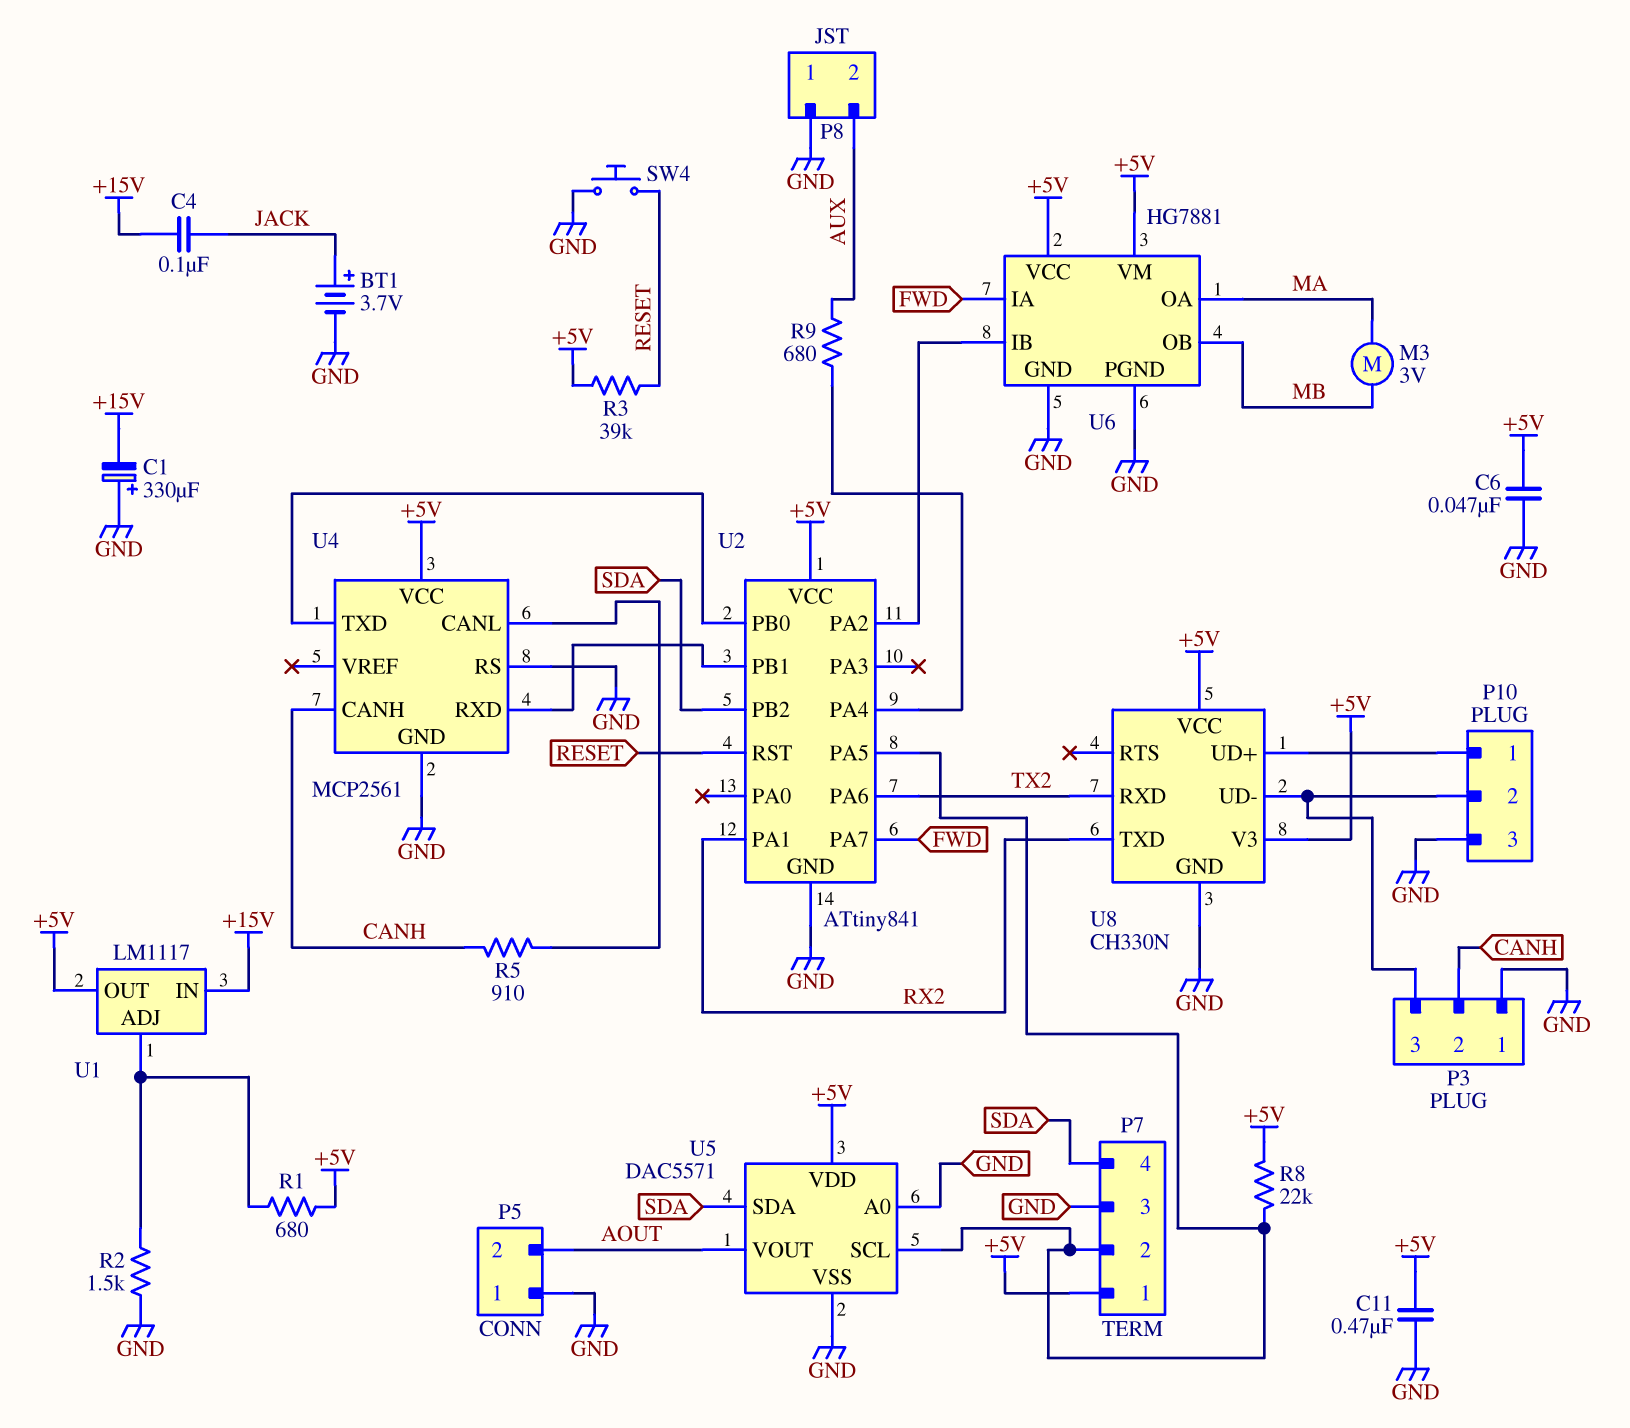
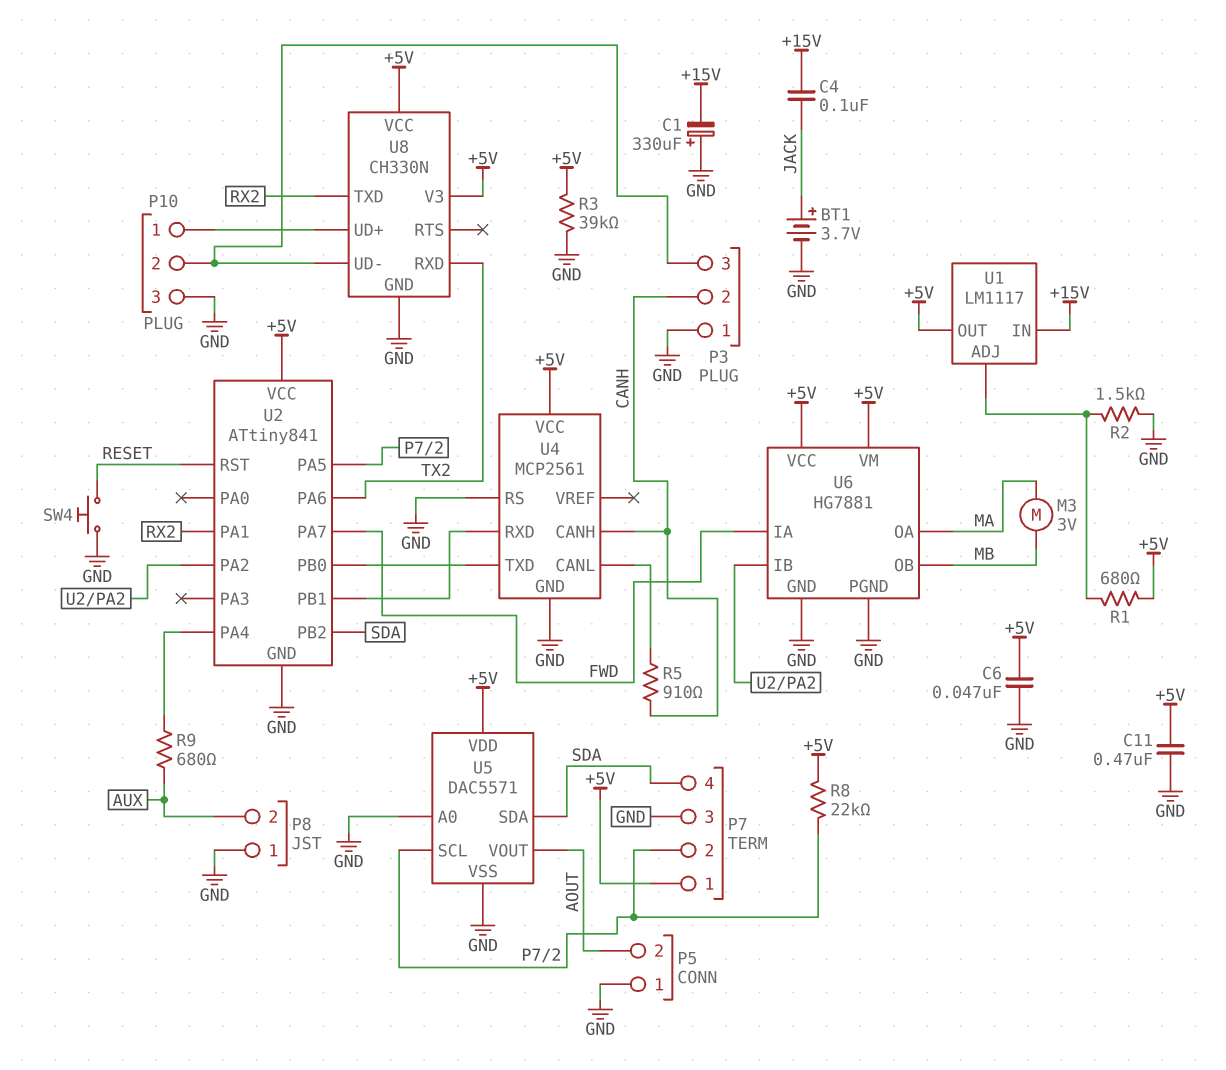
R3: 39k (+5V, RESET) -> 39k (+5V, GND)

